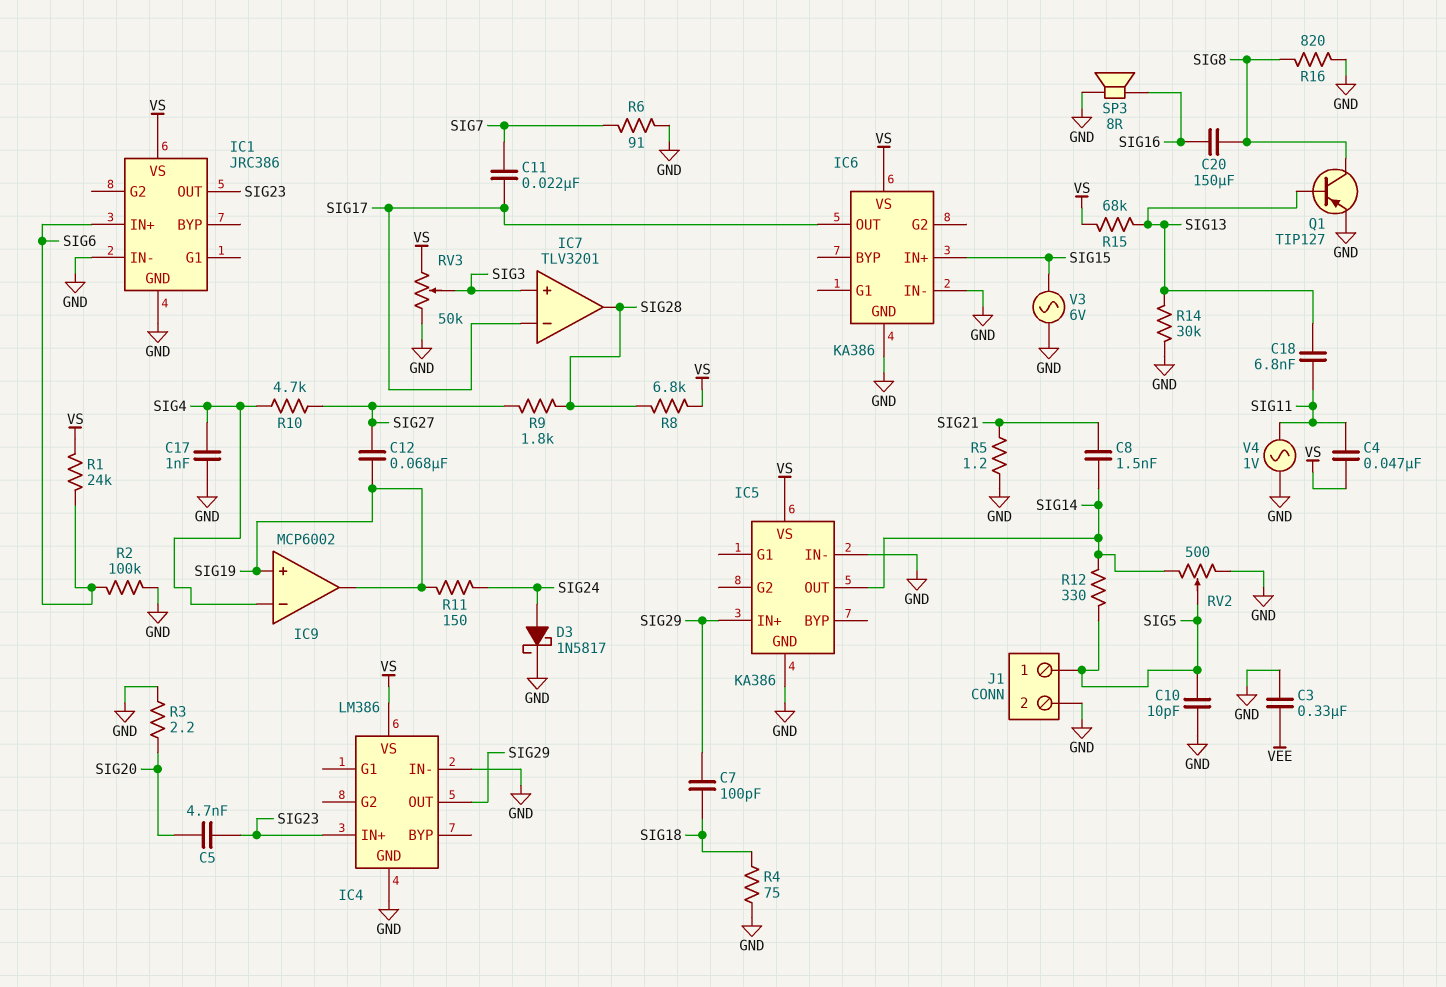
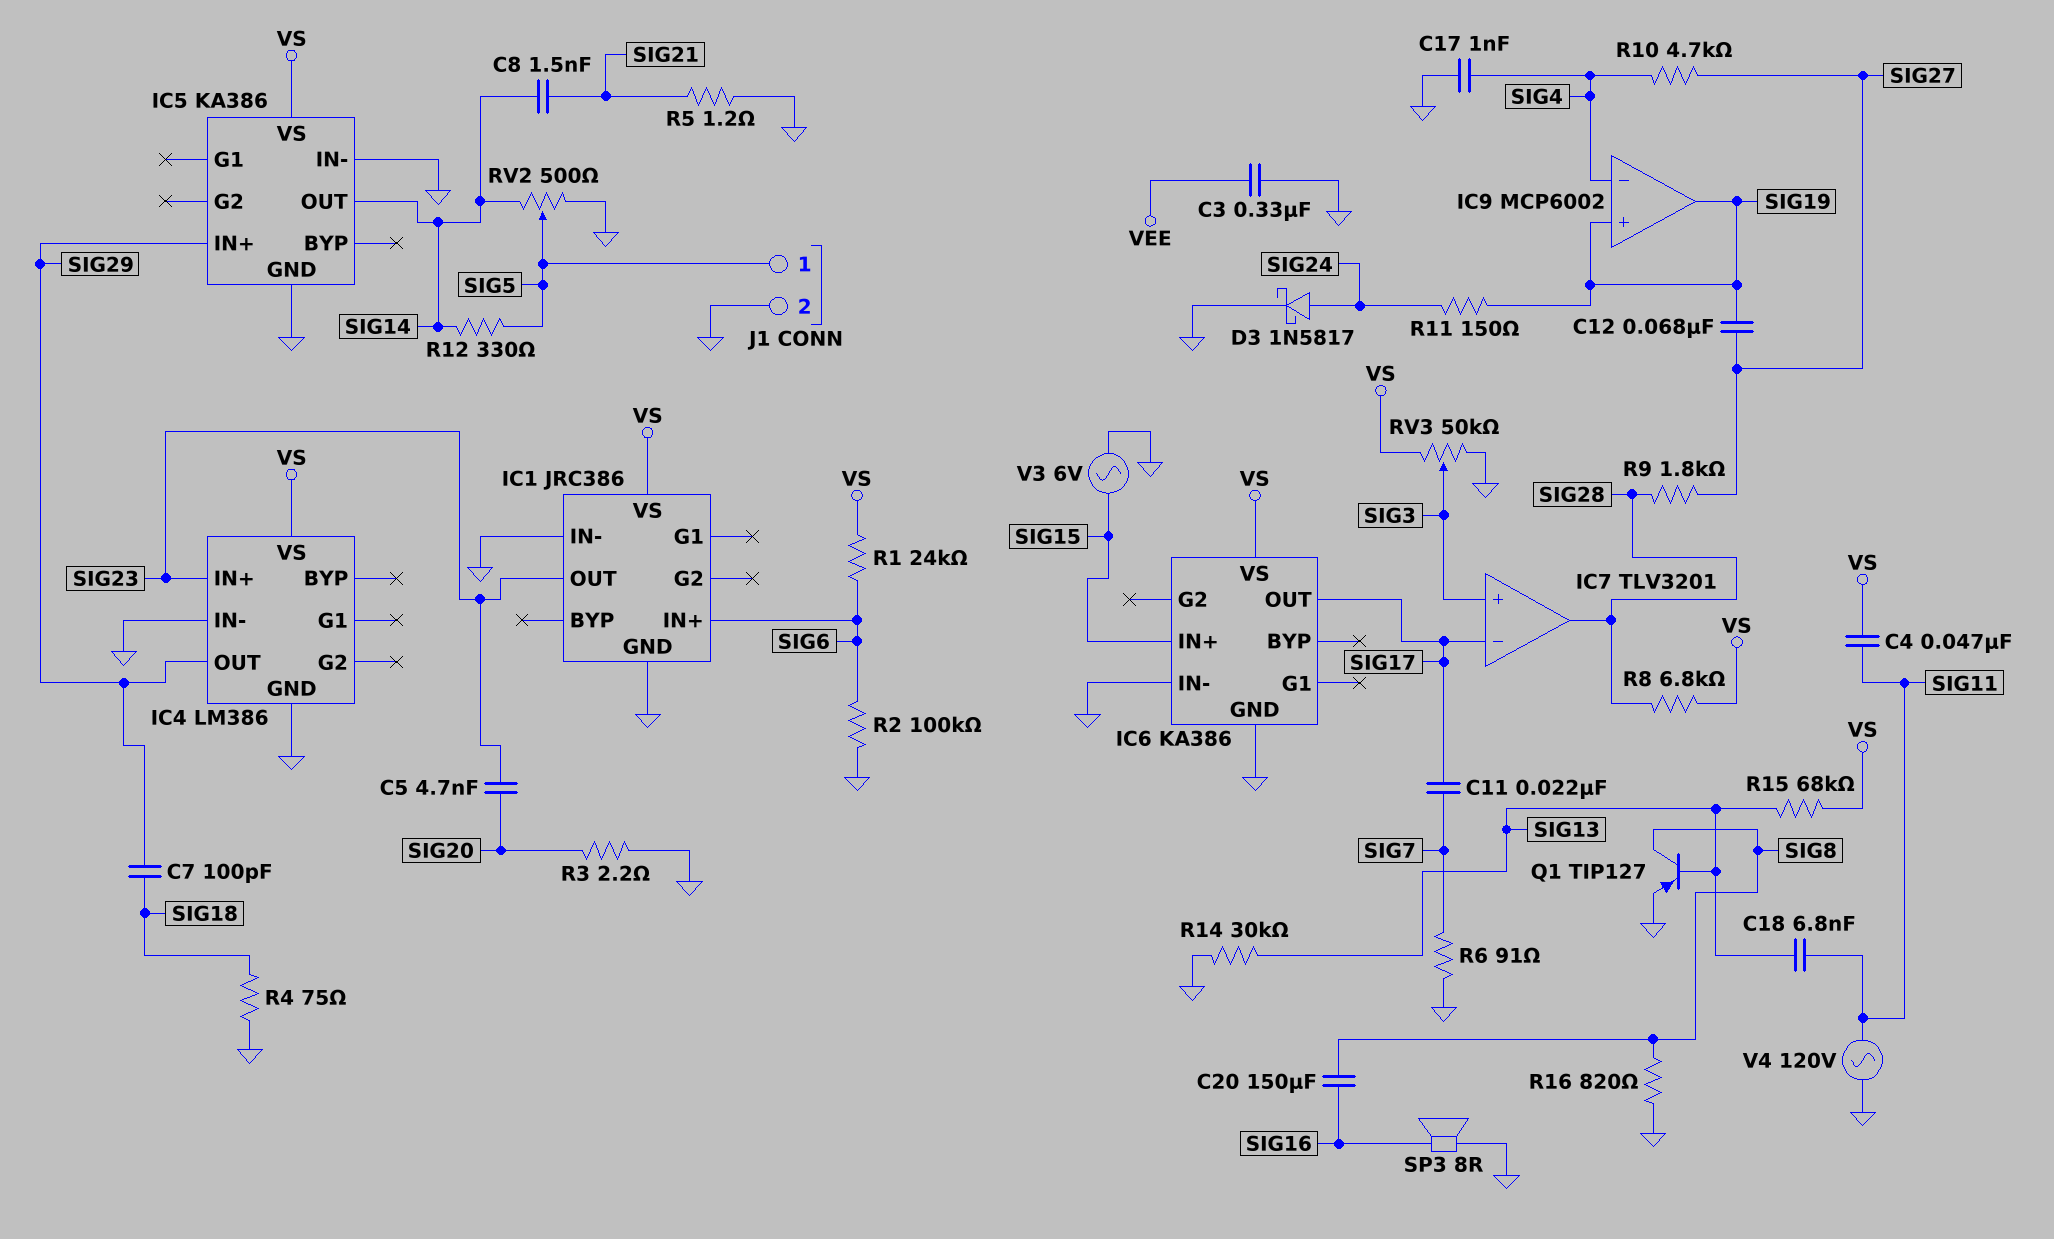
C10: 10pF (GND, SIG5) -> none
V4: AC 1V (GND, SIG11) -> AC 120V (GND, SIG11)

